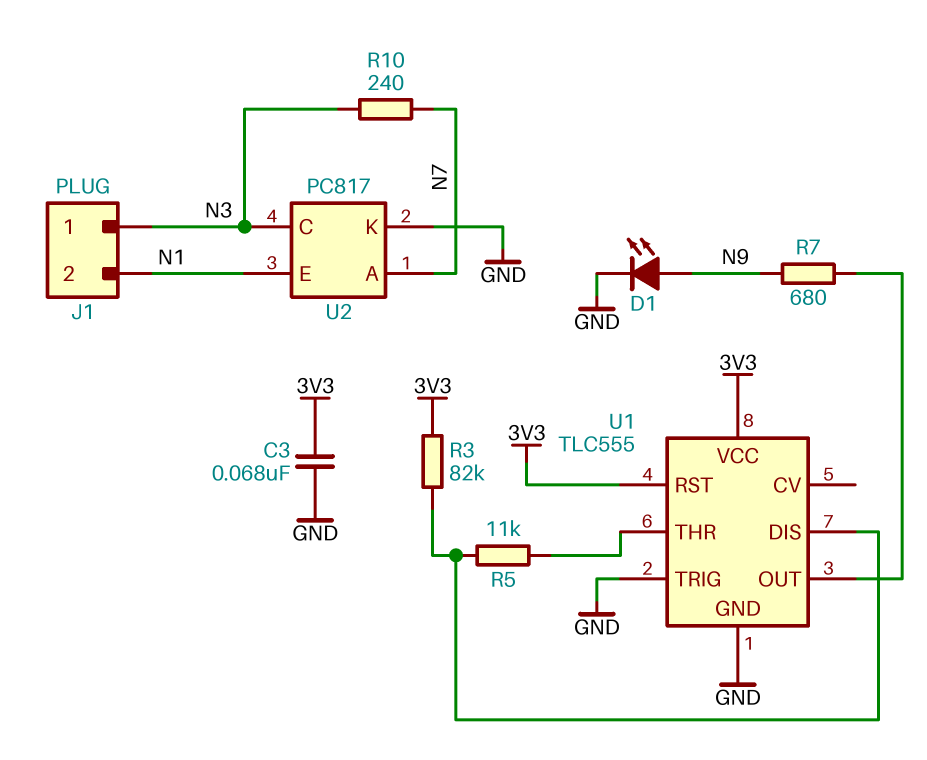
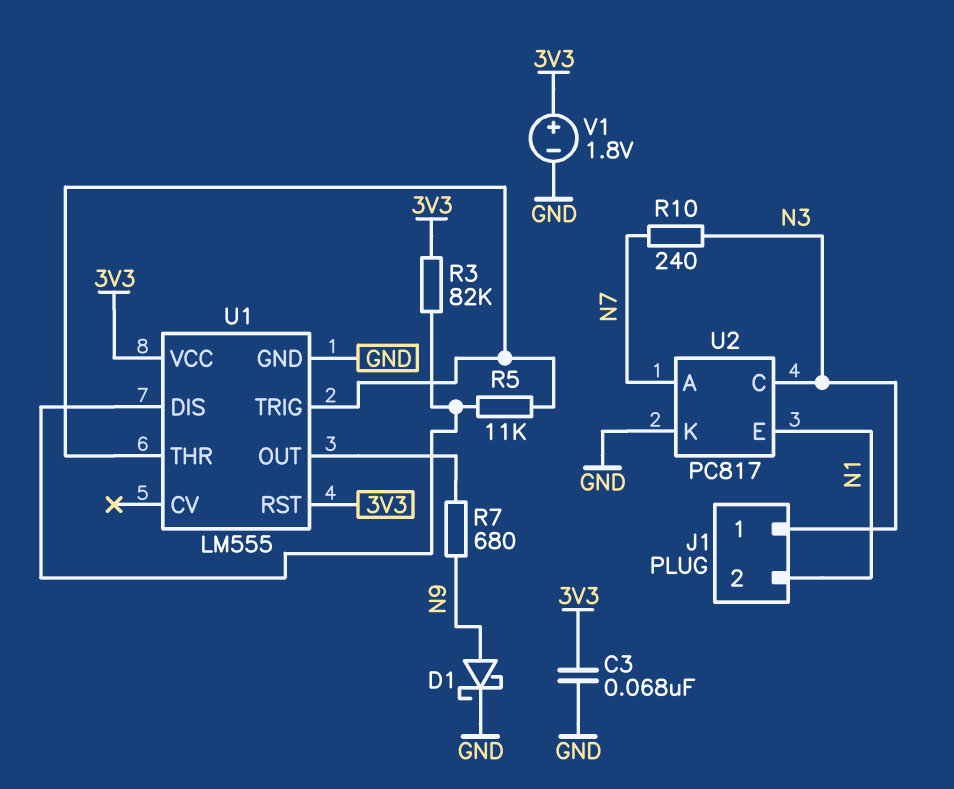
D1: LED (A N9, K GND) -> schottky (A N9, K GND)
U1: TLC555 -> LM555
U1 pin TRIG: GND -> U1/THR
V1: none -> 1.8V (plus 3V3, minus GND)

